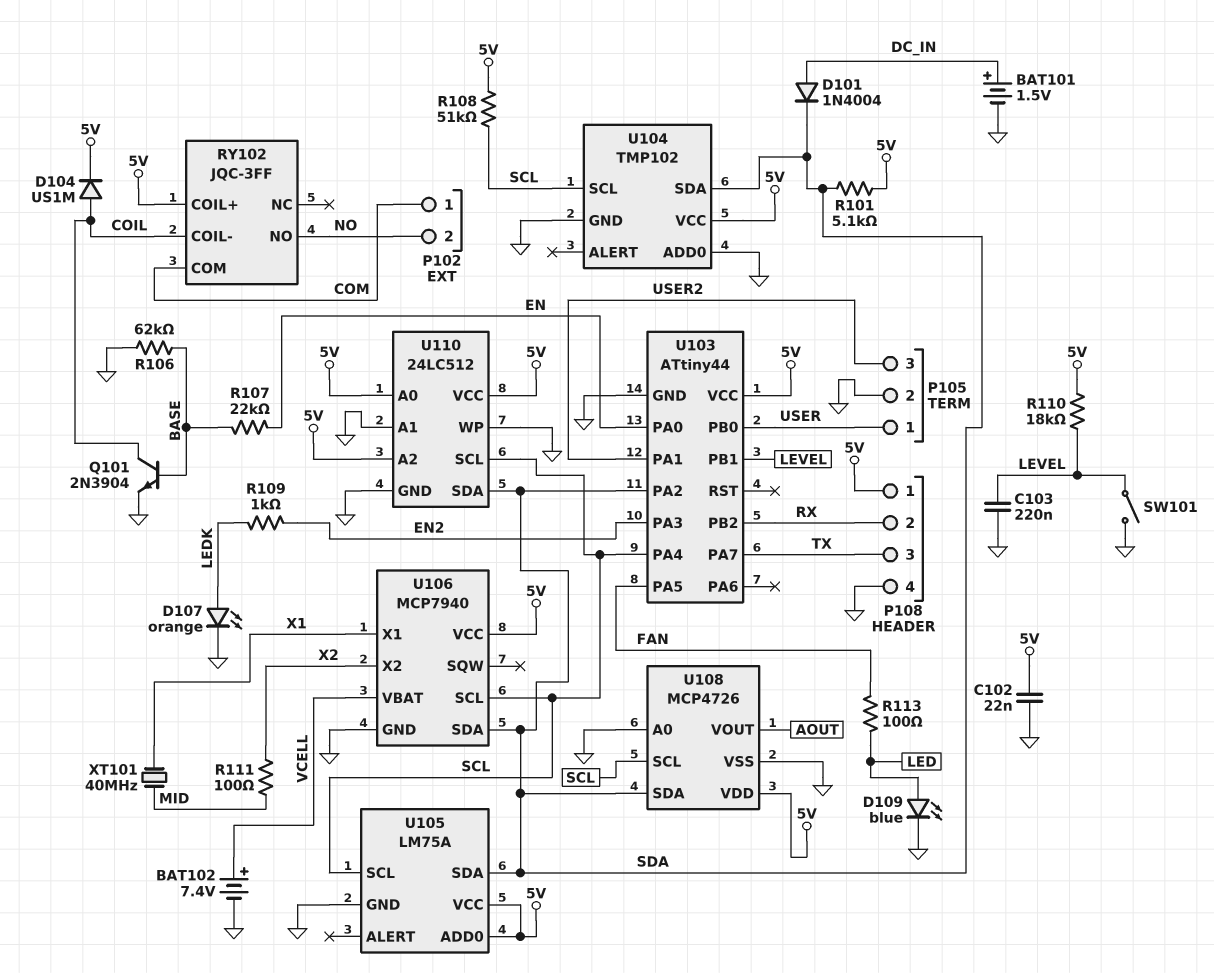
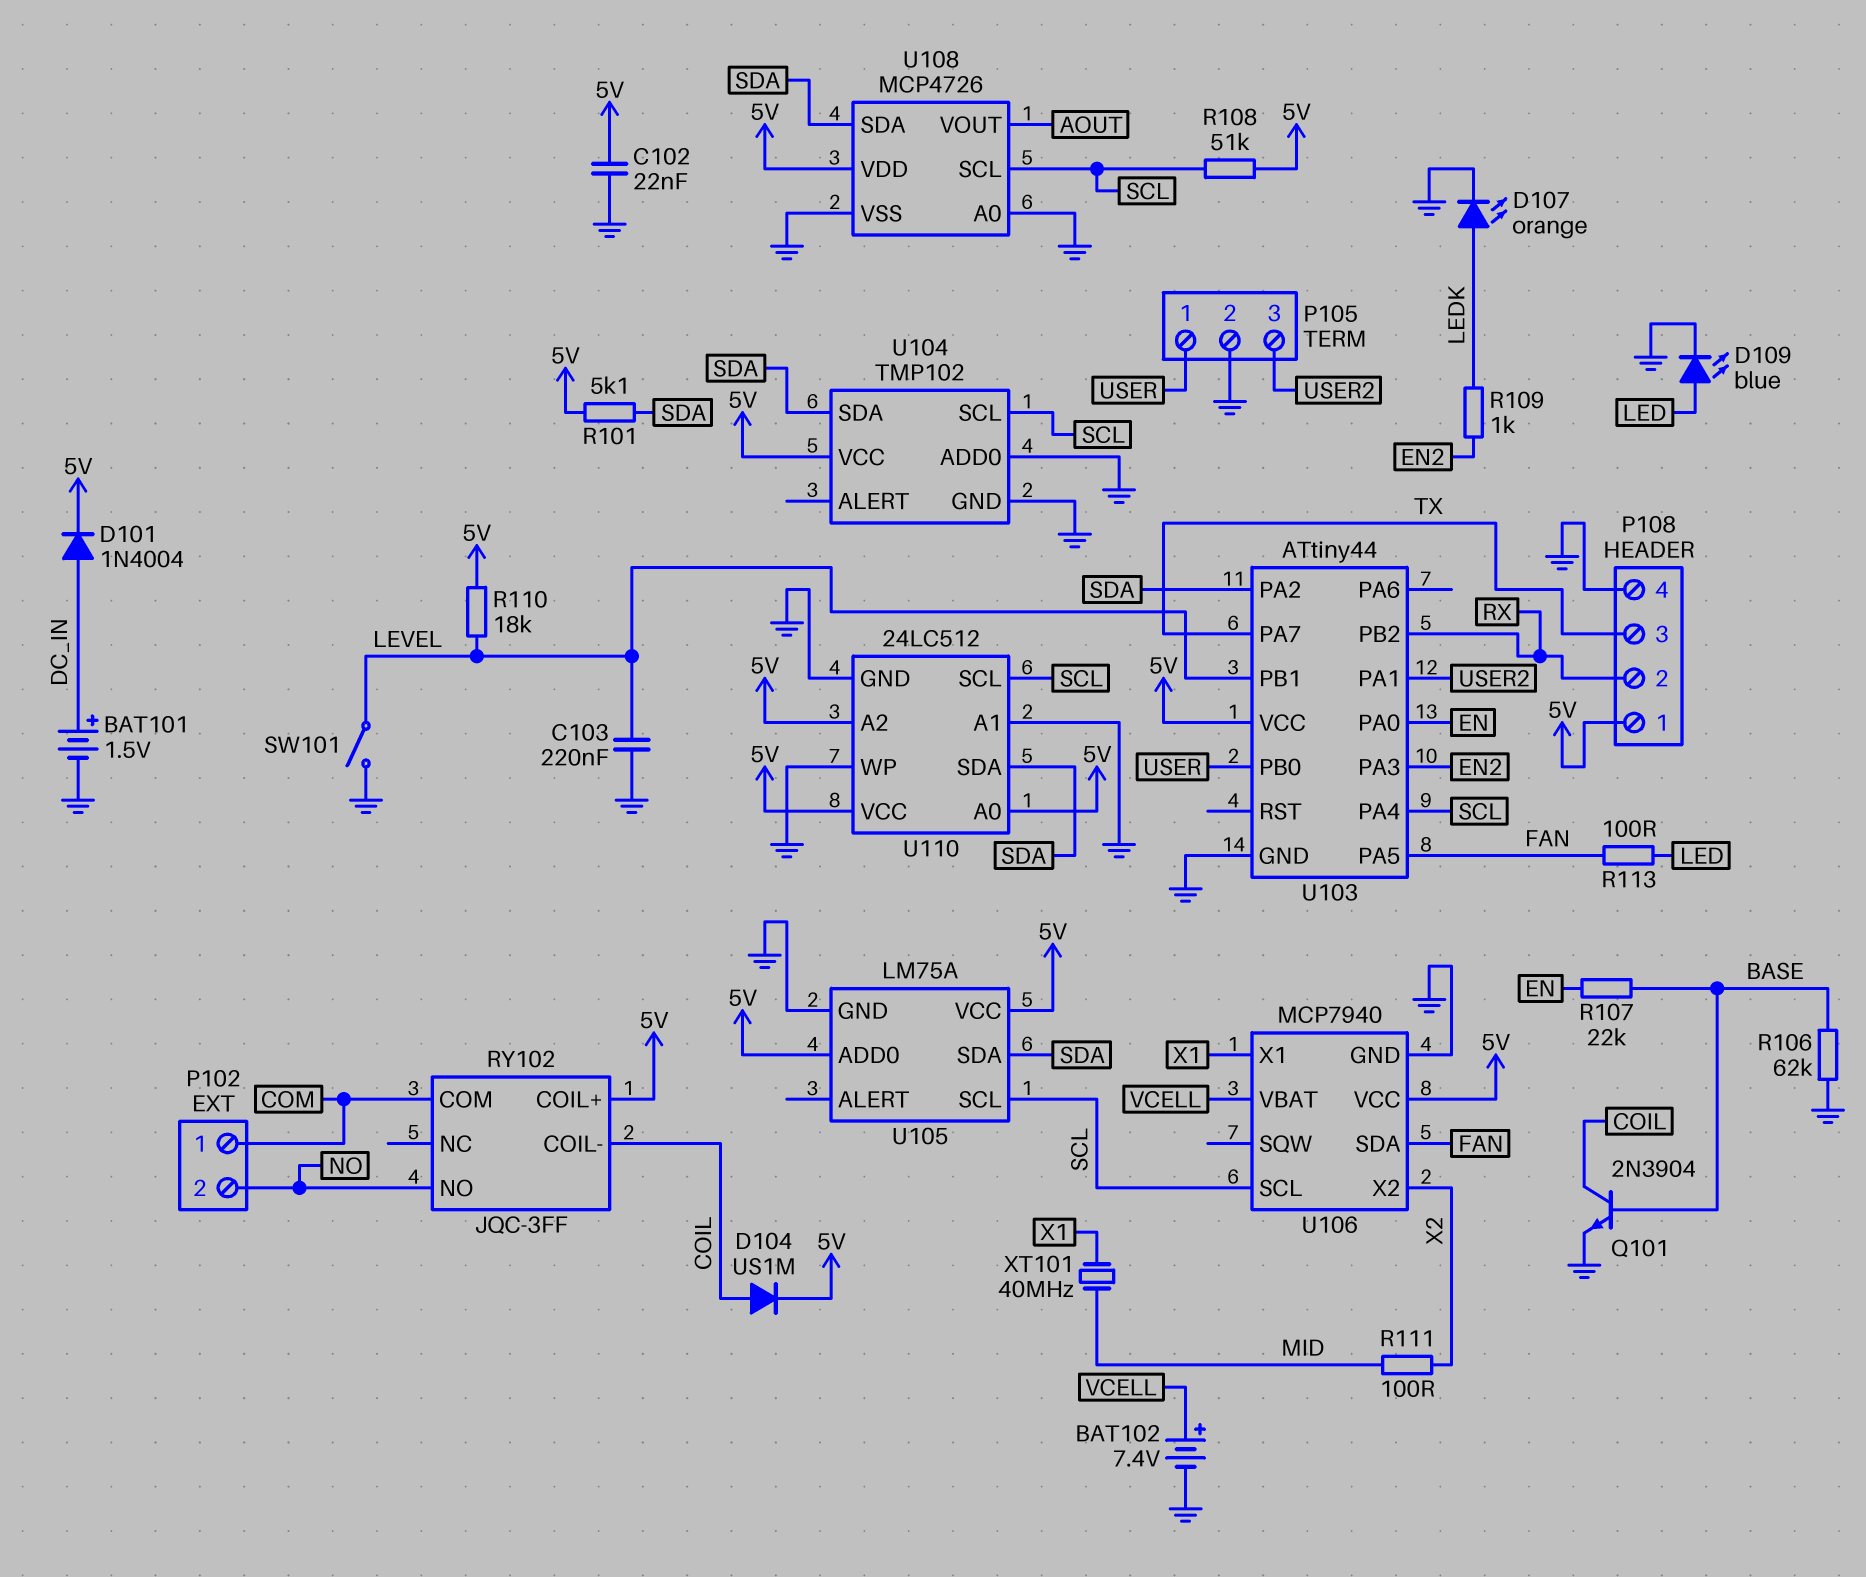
D101: diode 1N4004 (A DC_IN, K SDA) -> diode 1N4004 (A DC_IN, K 5V)
U106 pin SDA: SDA -> FAN

